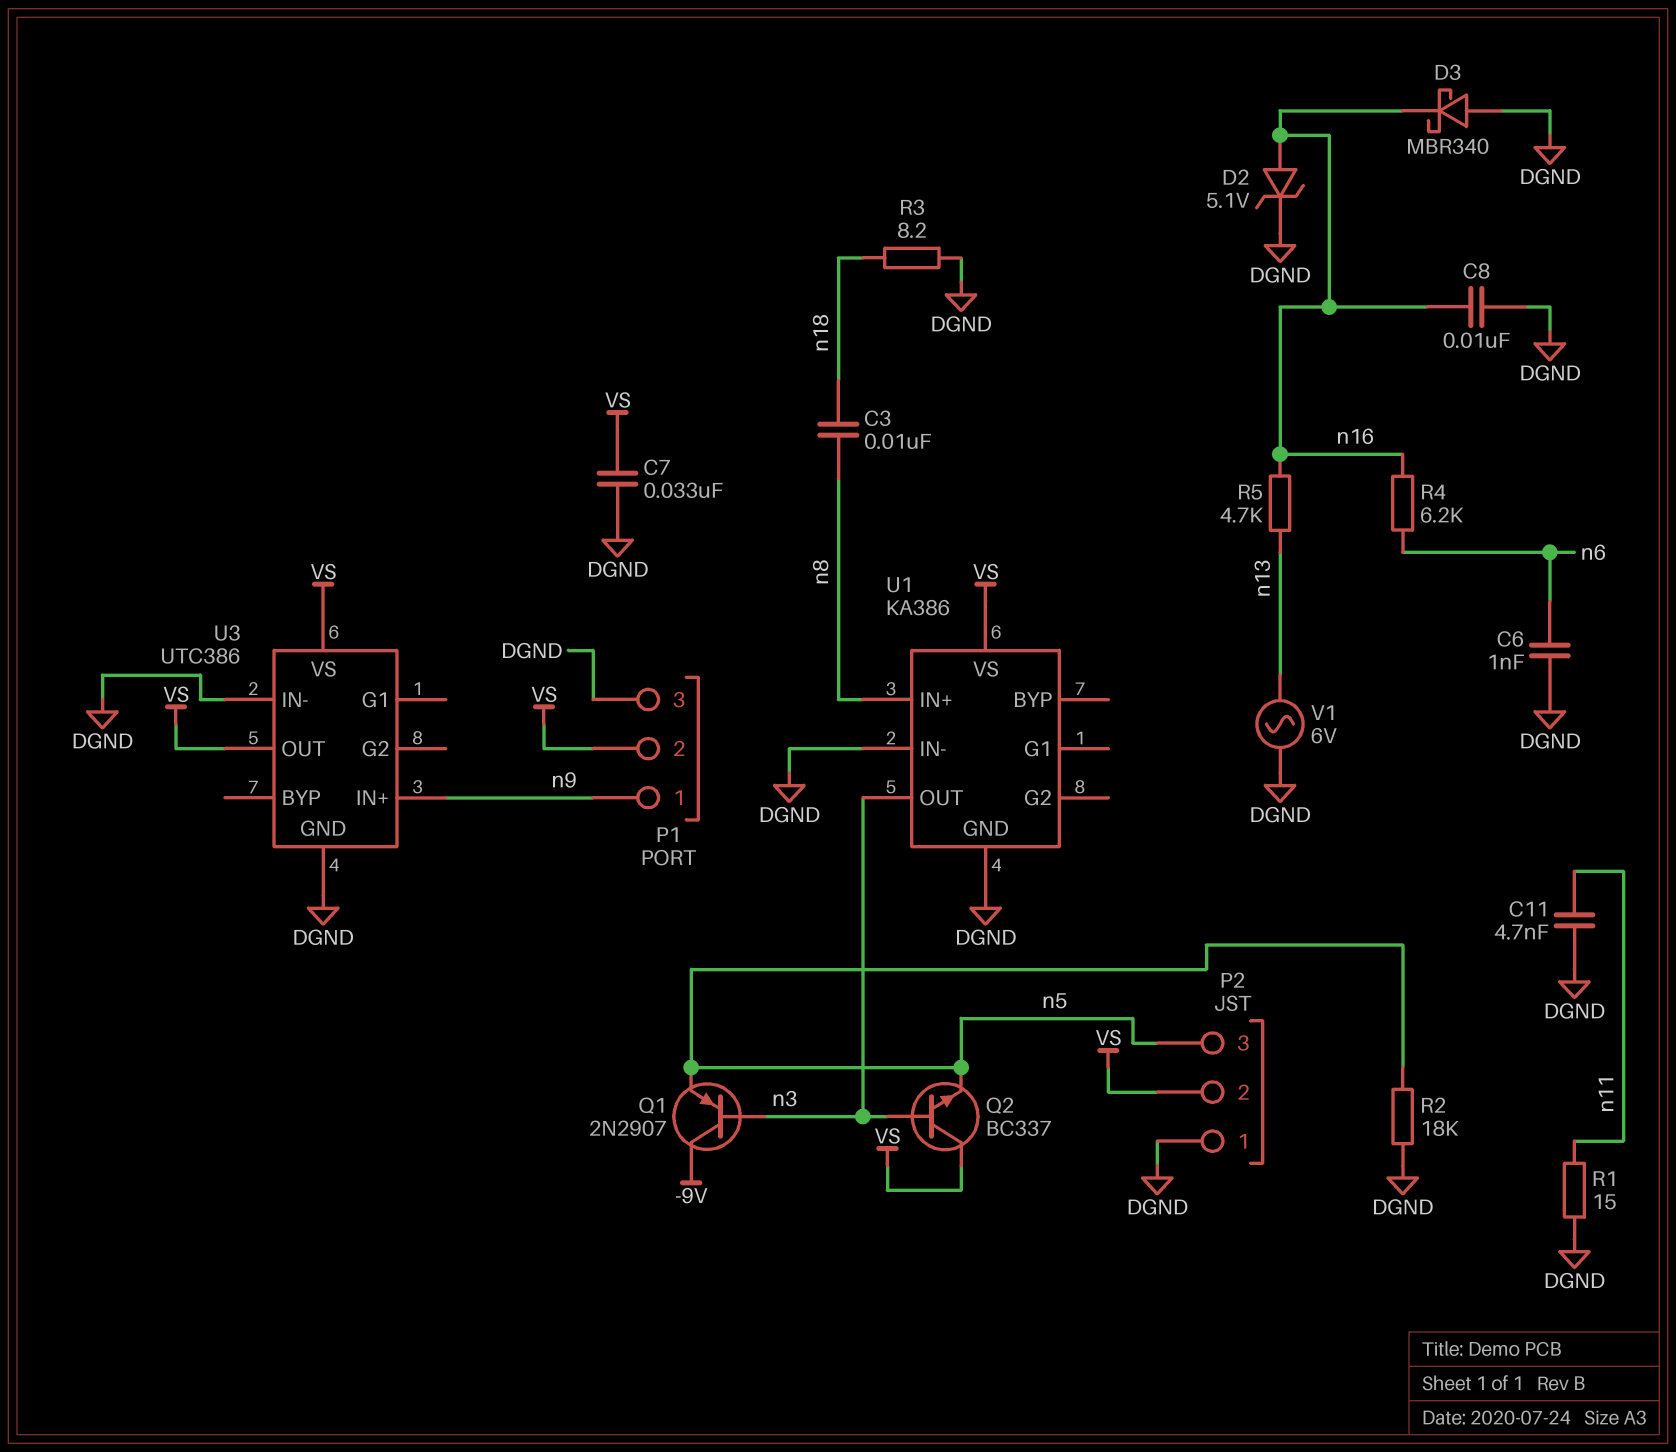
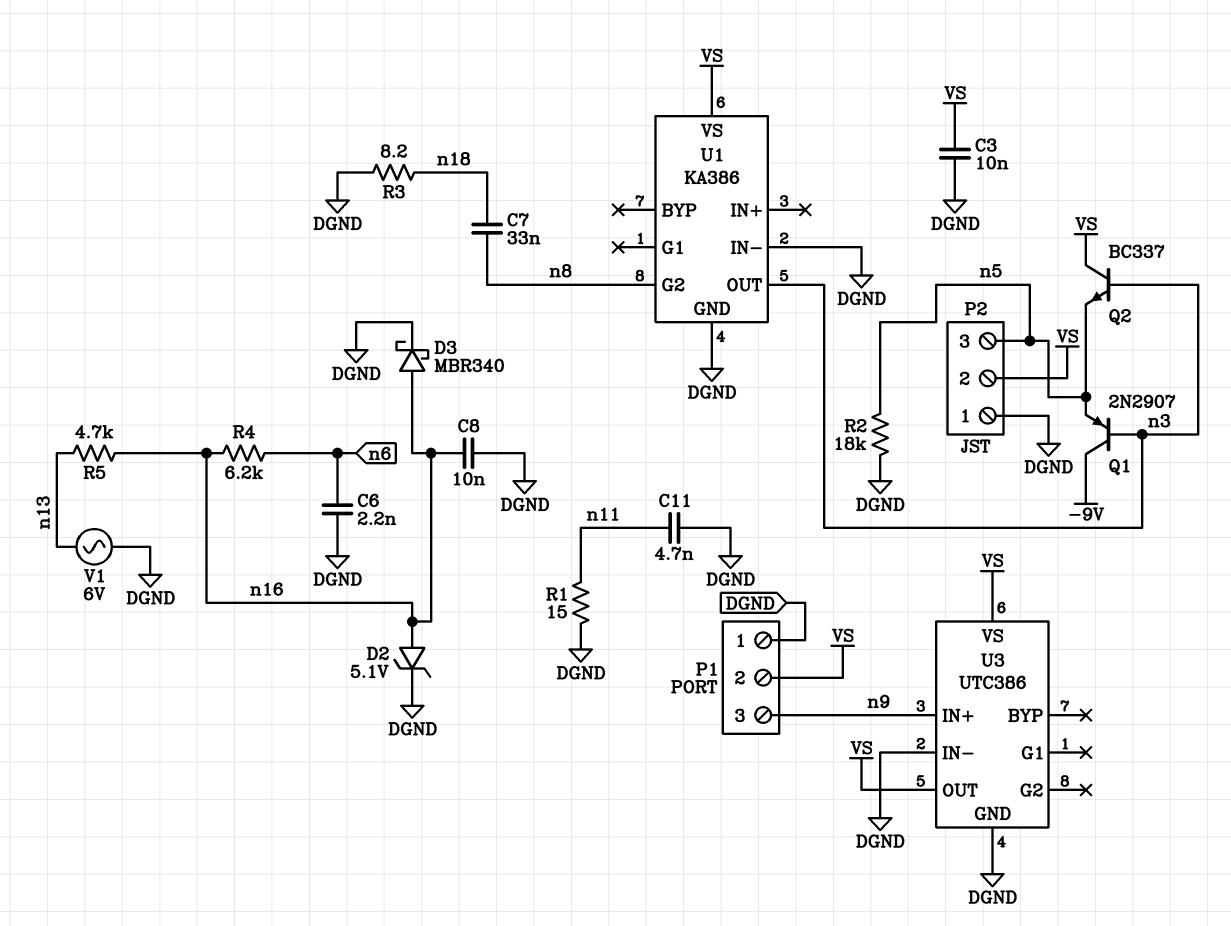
C3: 10nF (n8, n18) -> 10nF (DGND, VS)
C6: 1nF (DGND, n6) -> 2.2nF (DGND, n6)
C7: 33nF (DGND, VS) -> 33nF (n8, n18)
D3: schottky MBR340 (A DGND, K n16) -> schottky MBR340 (A n16, K DGND)
P1 pin 1: n9 -> DGND
P1 pin 3: DGND -> n9
U1 pin G2: none -> n8
U1 pin IN+: n8 -> none

